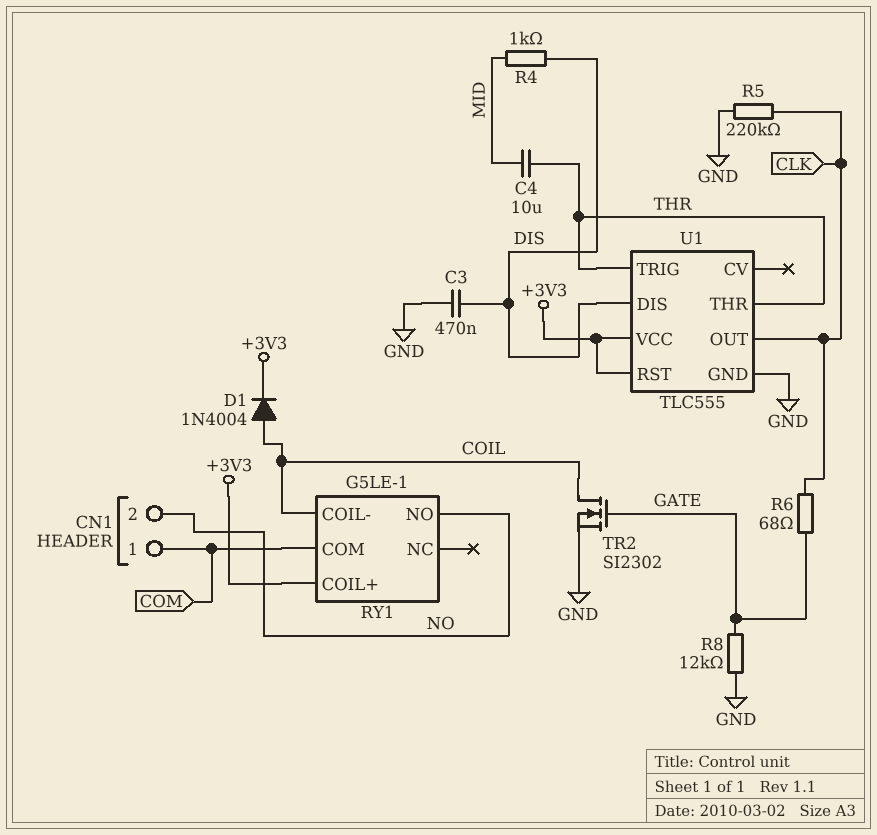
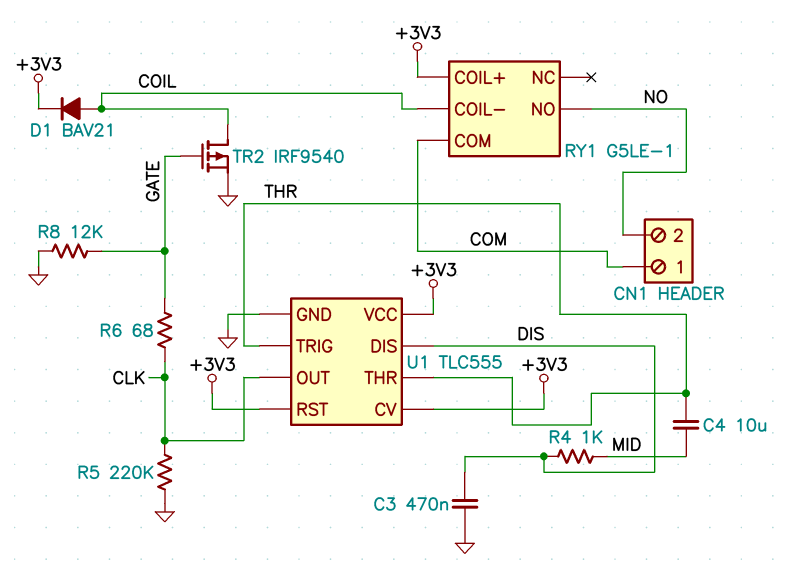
D1: diode 1N4004 (A COIL, K +3V3) -> diode BAV21 (A COIL, K +3V3)
TR2: NMOS SI2302 (G GATE, D COIL, S GND) -> PMOS IRF9540 (G GATE, D COIL, S GND)
U1 pin CV: none -> +3V3

